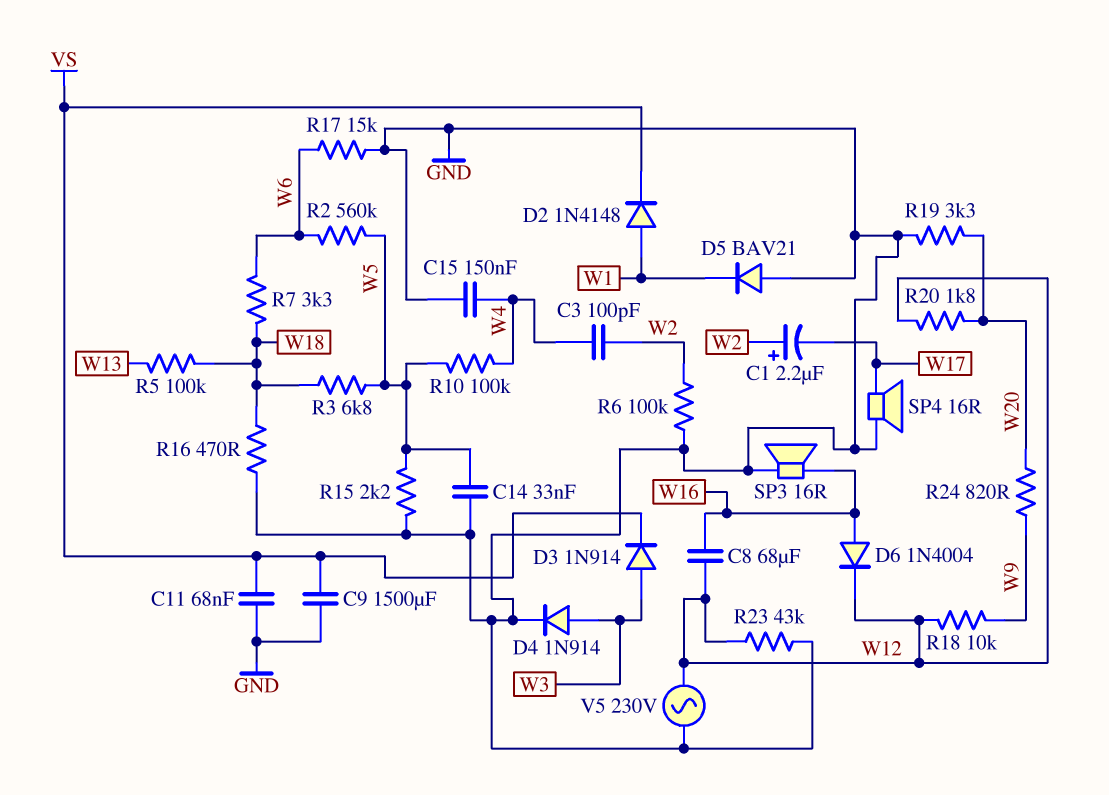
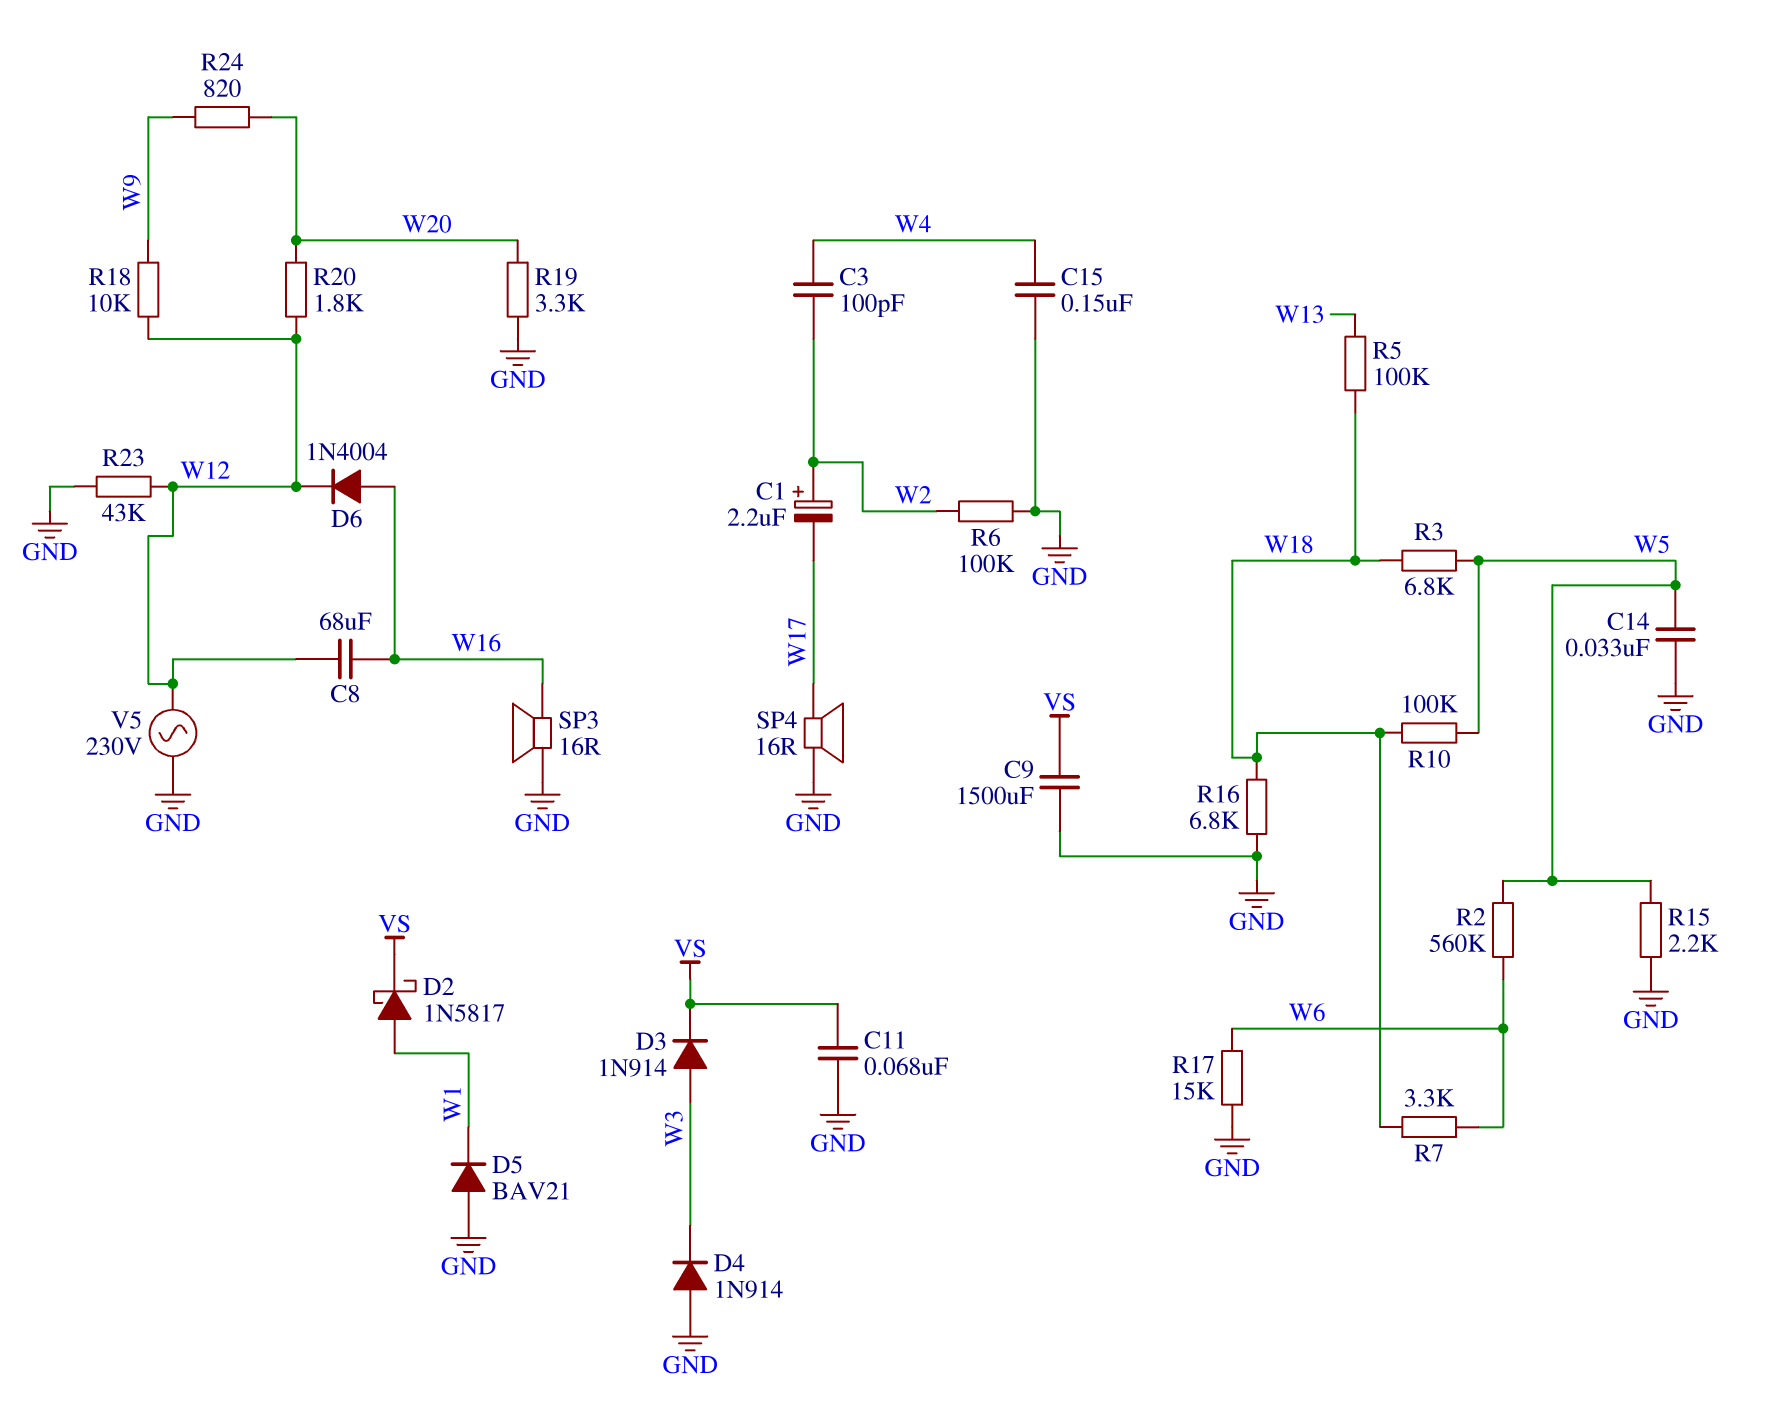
D2: diode 1N4148 (A W1, K VS) -> schottky 1N5817 (A W1, K VS)
D4: diode 1N914 (A W3, K GND) -> diode 1N914 (A GND, K W3)
R10: 100k (W4, W5) -> 100k (W5, W18)
R16: 470 (GND, W18) -> 6.8k (GND, W18)

